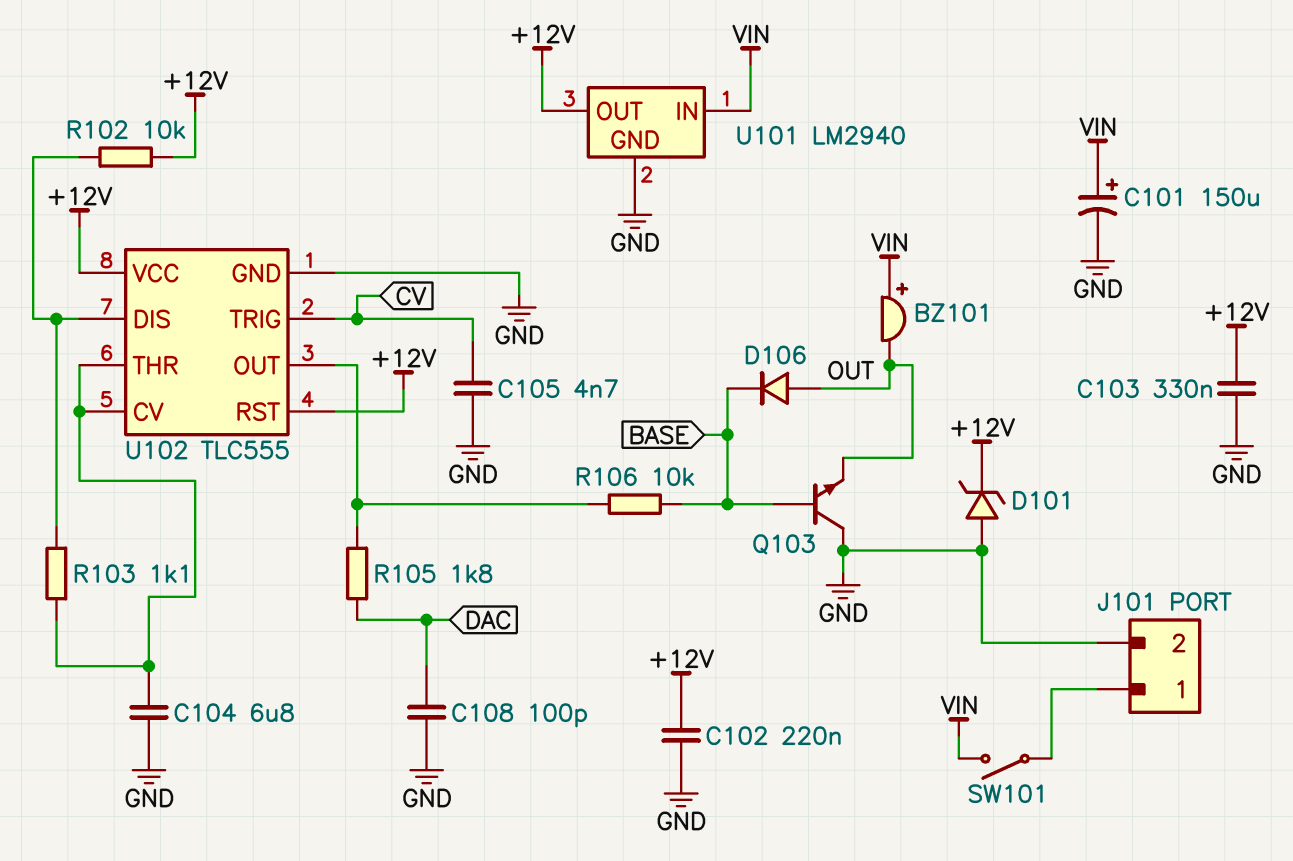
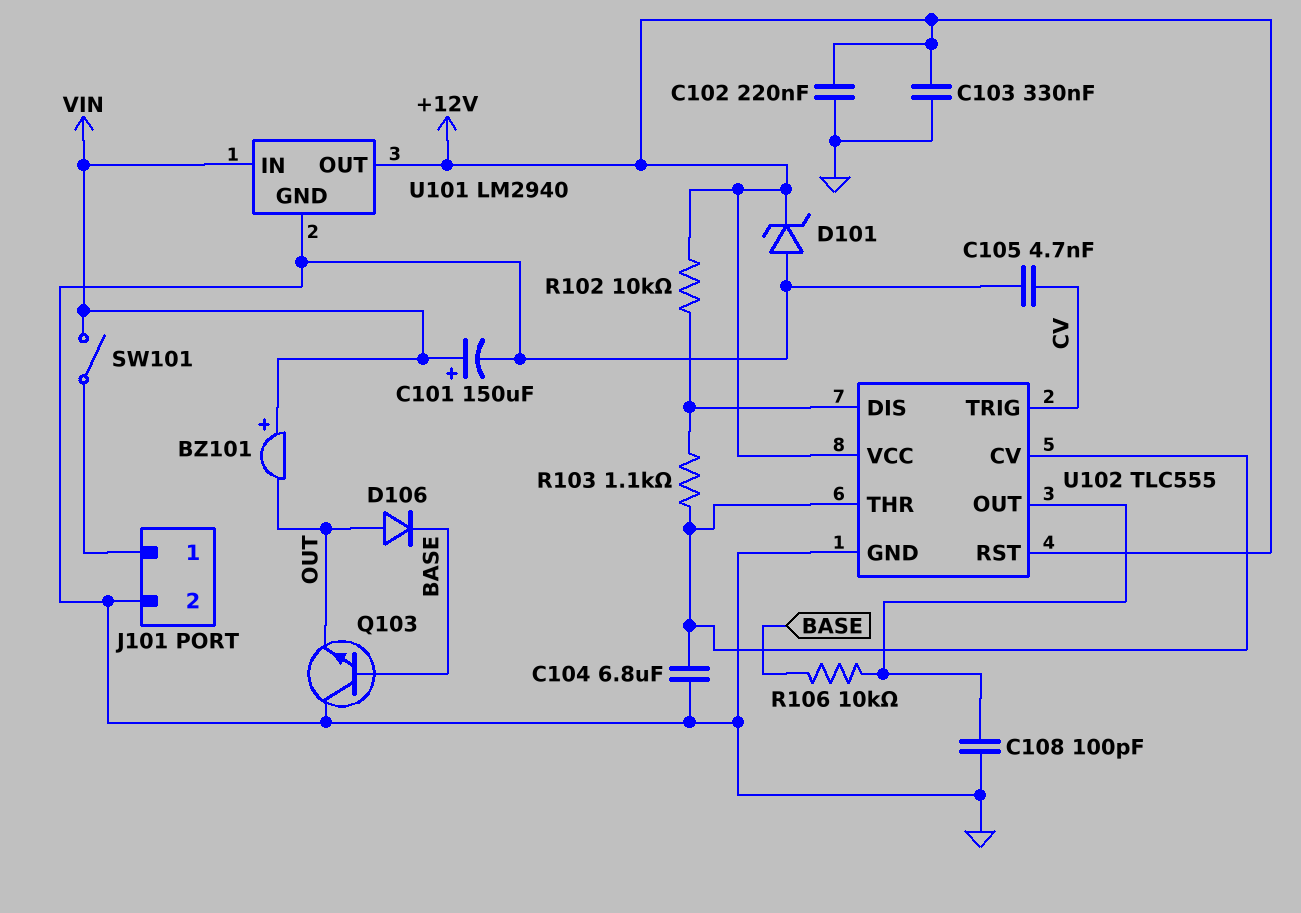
C108: 100pF (DAC, GND) -> 100pF (GND, U102/OUT)
R105: 1.8k (DAC, U102/OUT) -> none

